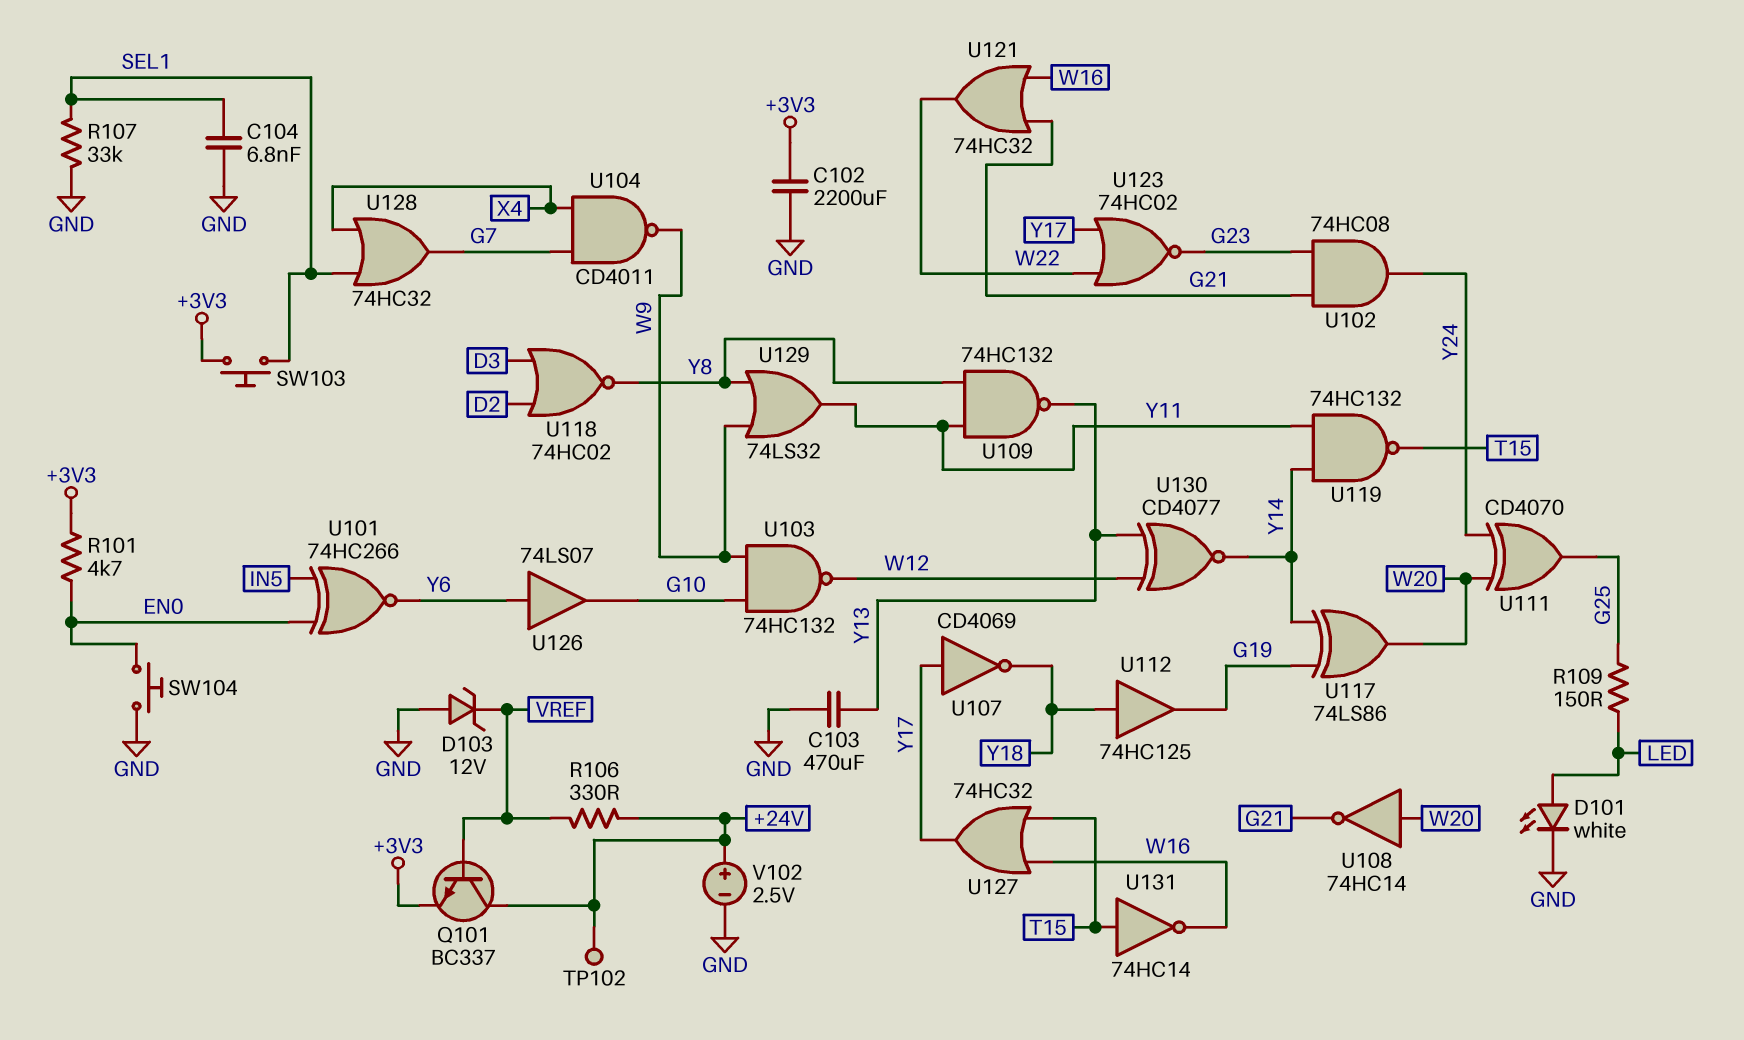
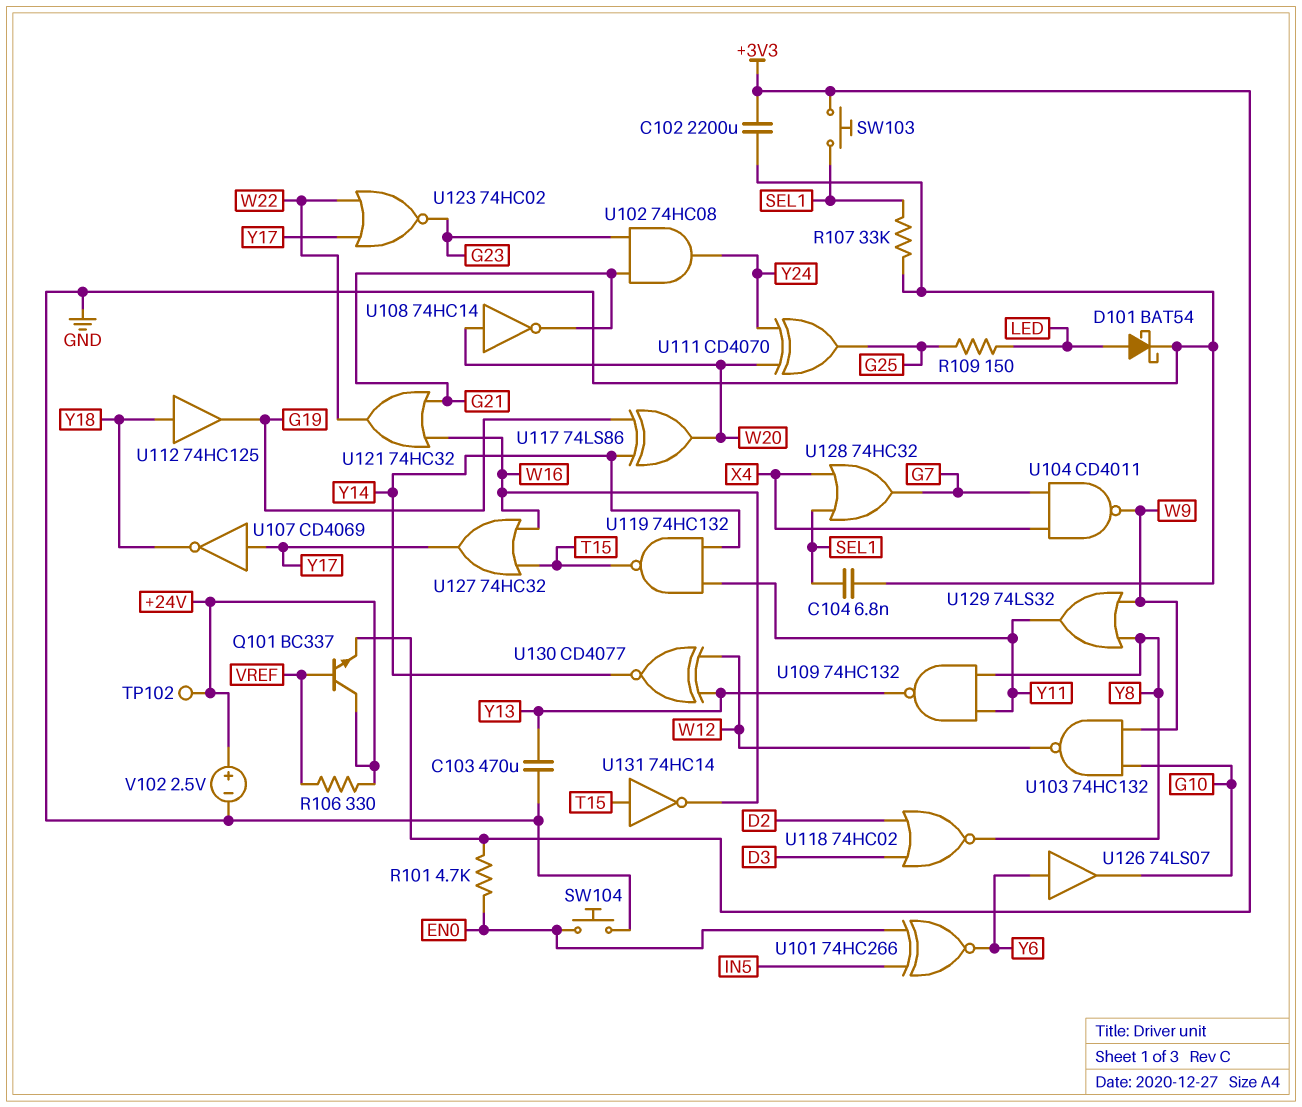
D101: LED white (A LED, K GND) -> schottky BAT54 (A LED, K GND)
D103: zener 12V (A GND, K VREF) -> none

